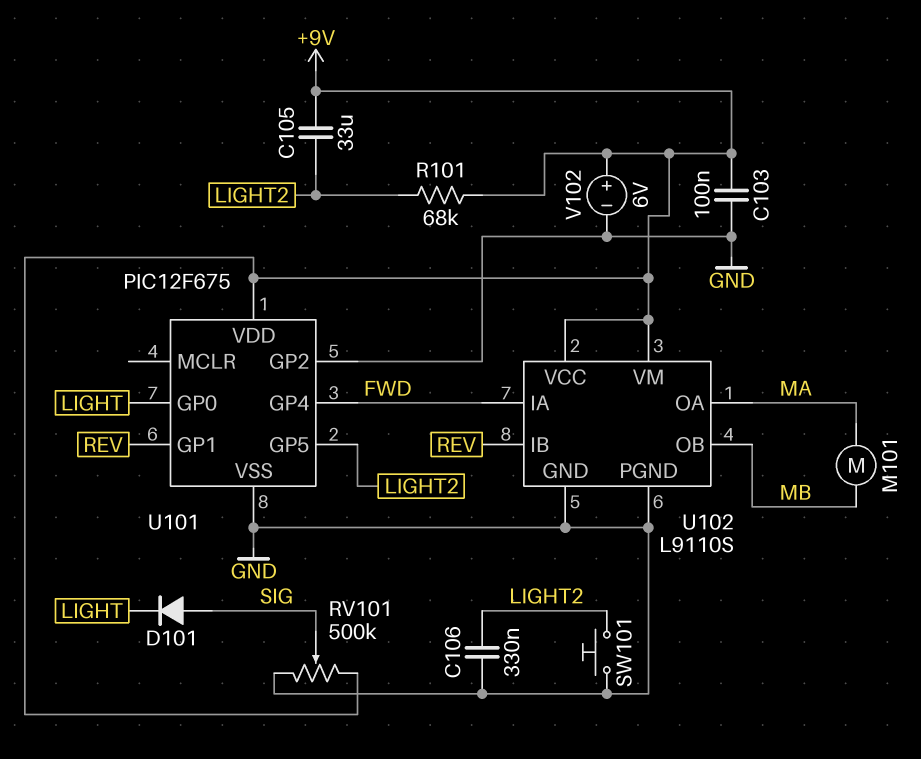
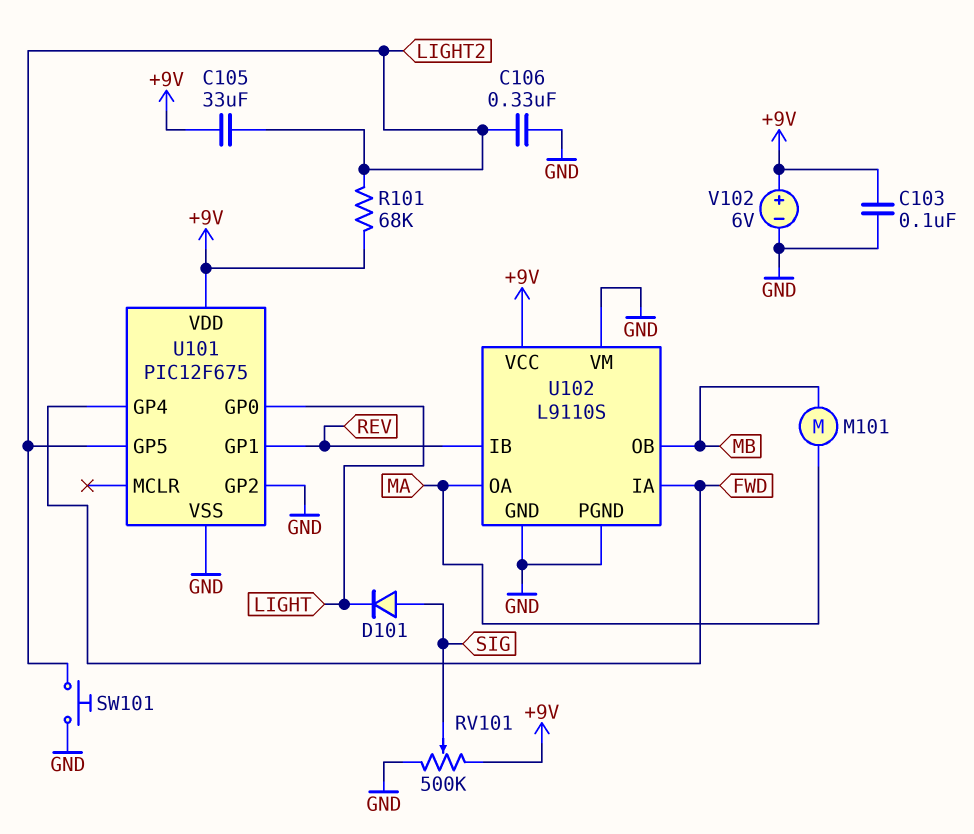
U102 pin VM: +9V -> GND

